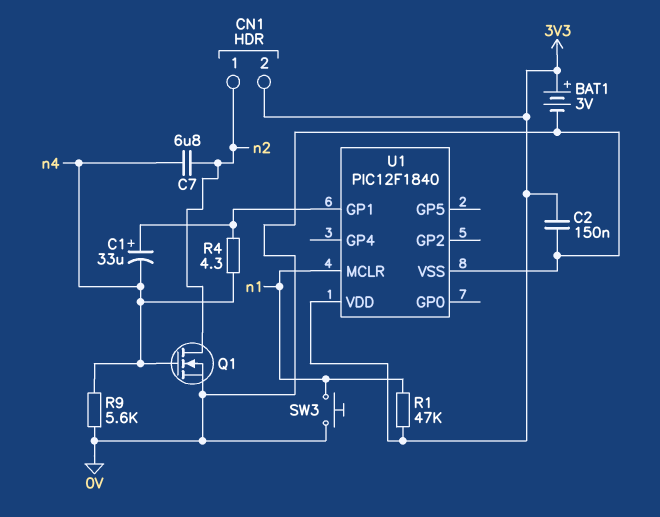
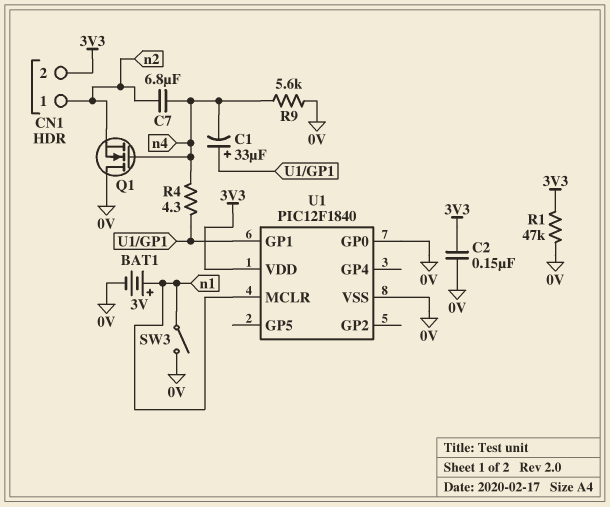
BAT1: 3V (plus 3V3, minus 0V) -> 3V (plus n1, minus 0V)
Q1: NMOS (G n4, D n2, S 0V) -> NMOS (G n4, D 0V, S n2)
R1: 47k (3V3, n1) -> 47k (0V, 3V3)
SW3: button (0V, n1) -> switch (0V, n1)
U1 pin GP0: none -> 0V

